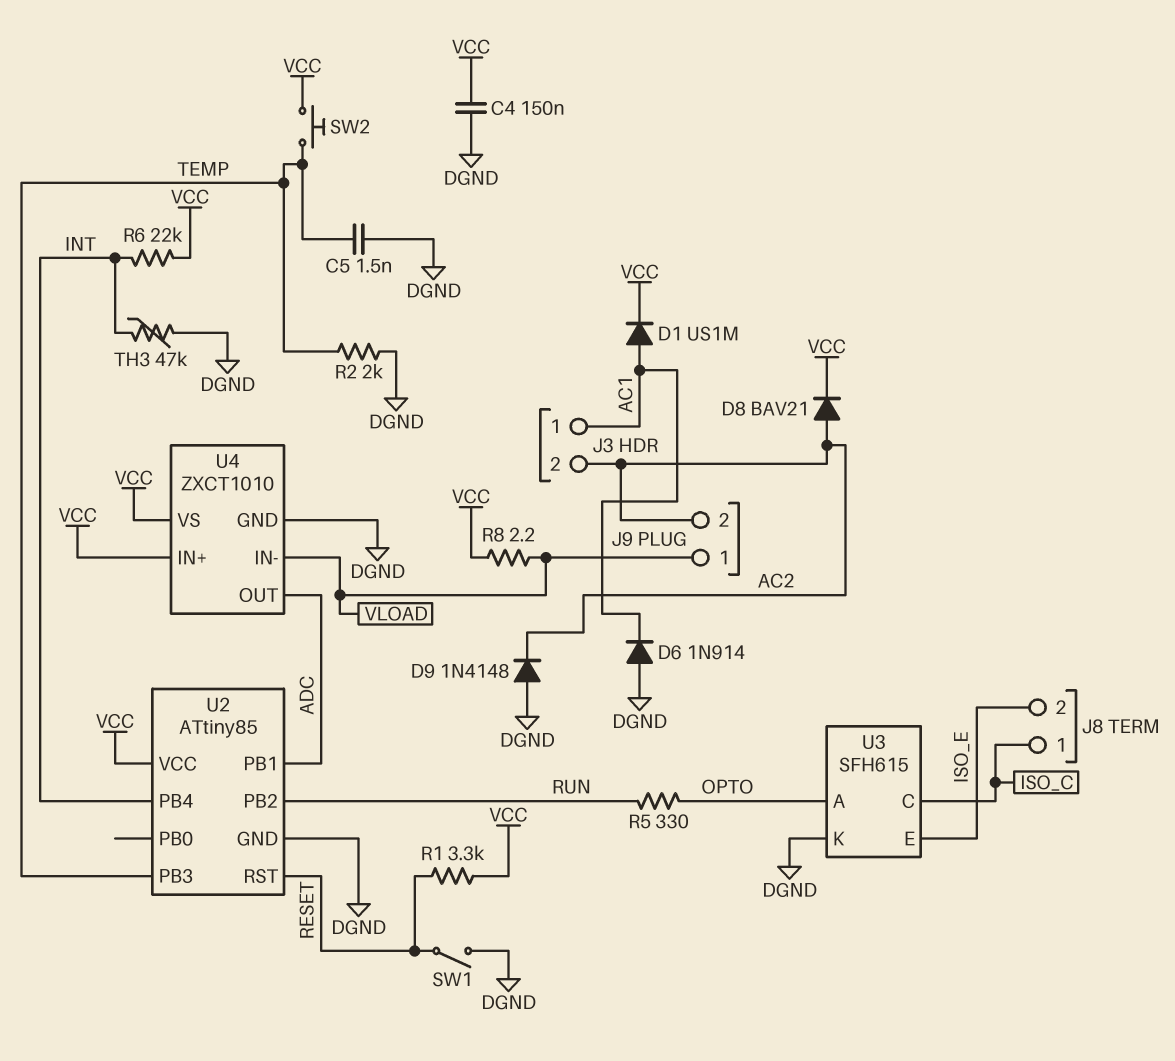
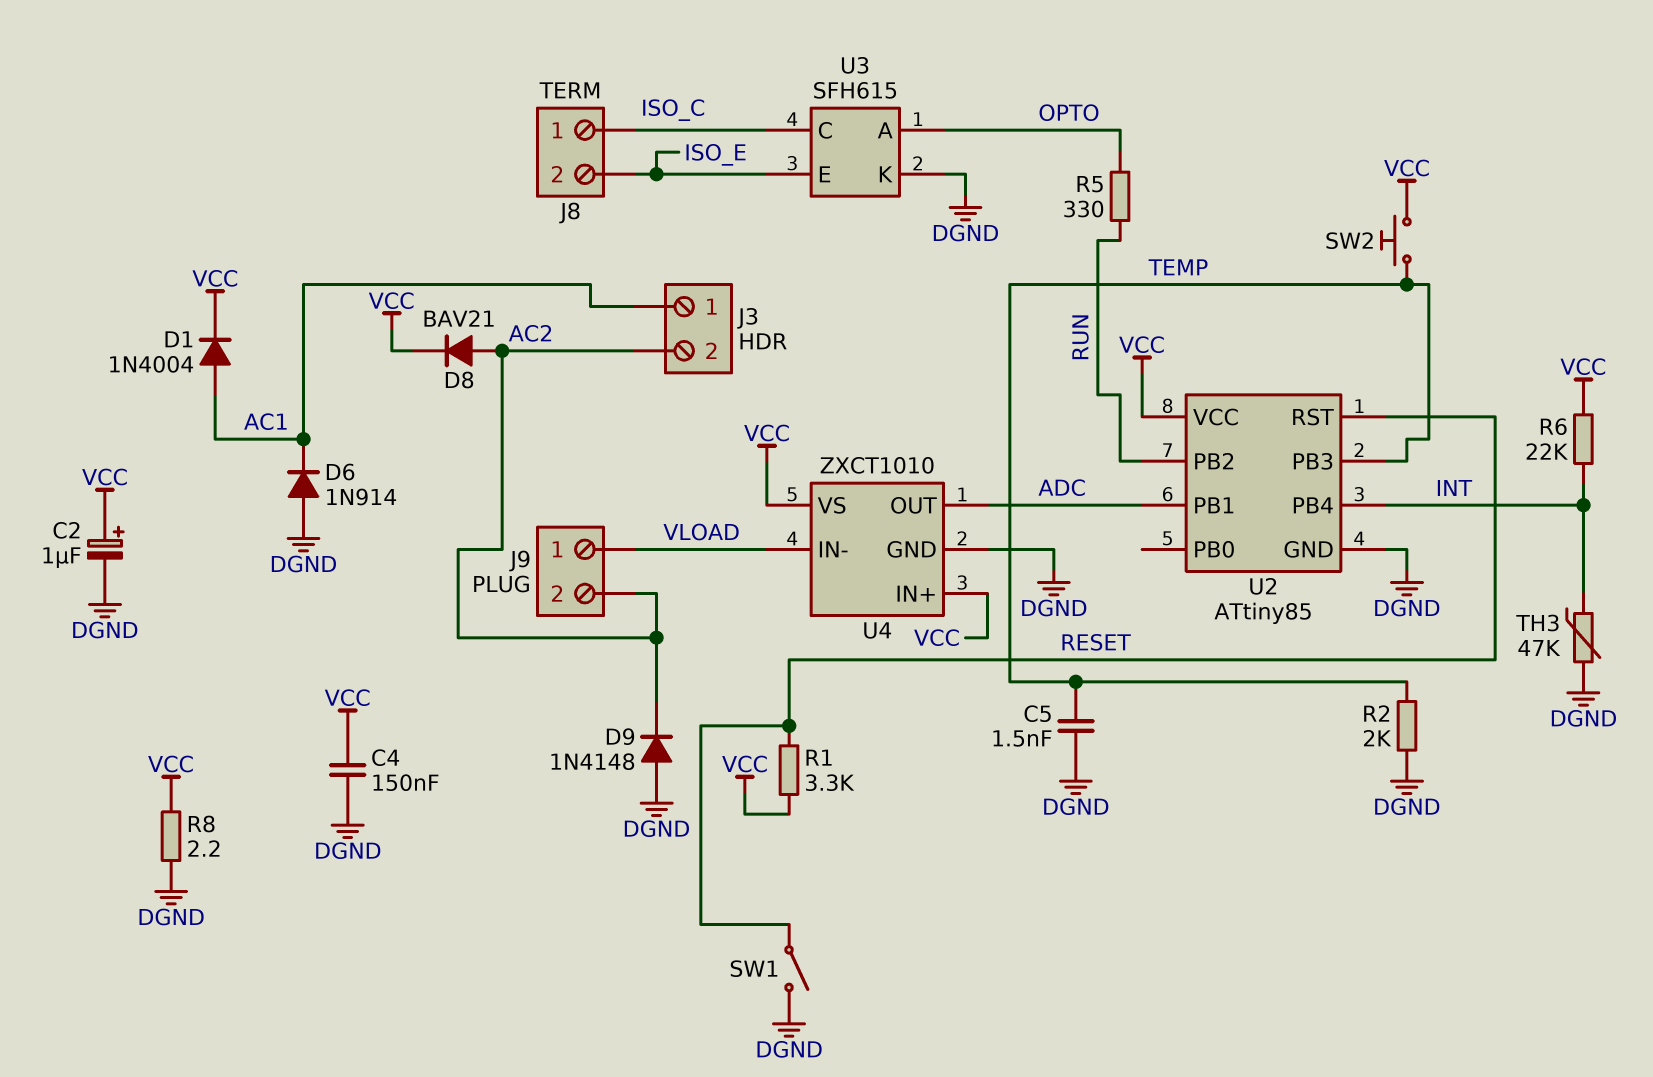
C2: none -> 1uF (plus VCC, minus DGND)
D1: diode US1M (A AC1, K VCC) -> diode 1N4004 (A AC1, K VCC)
R8: 2.2 (VCC, VLOAD) -> 2.2 (DGND, VCC)

